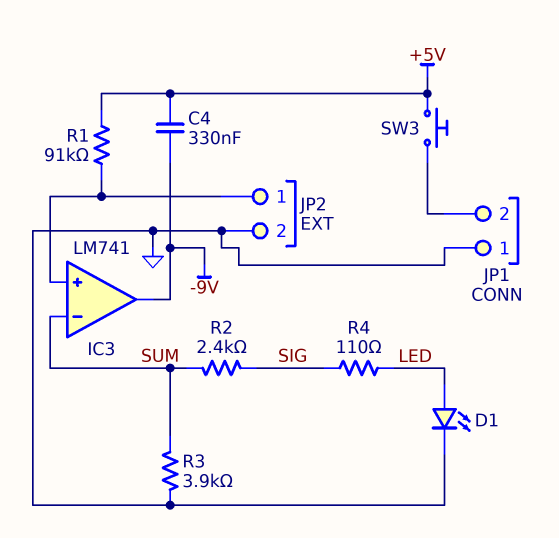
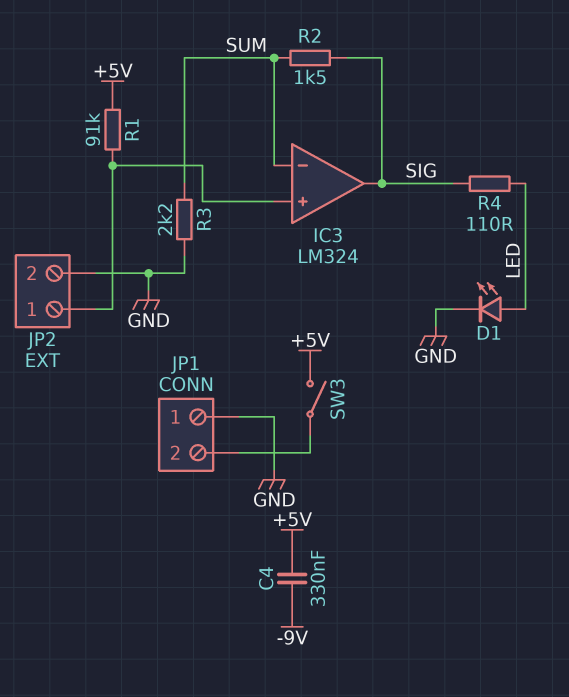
IC3: LM741 -> LM324
IC3 pin out: -9V -> SIG
R2: 2.4k (SIG, SUM) -> 1.5k (SIG, SUM)
R3: 3.9k (GND, SUM) -> 2.2k (GND, SUM)
SW3: button (+5V, JP1/2) -> switch (+5V, JP1/2)

